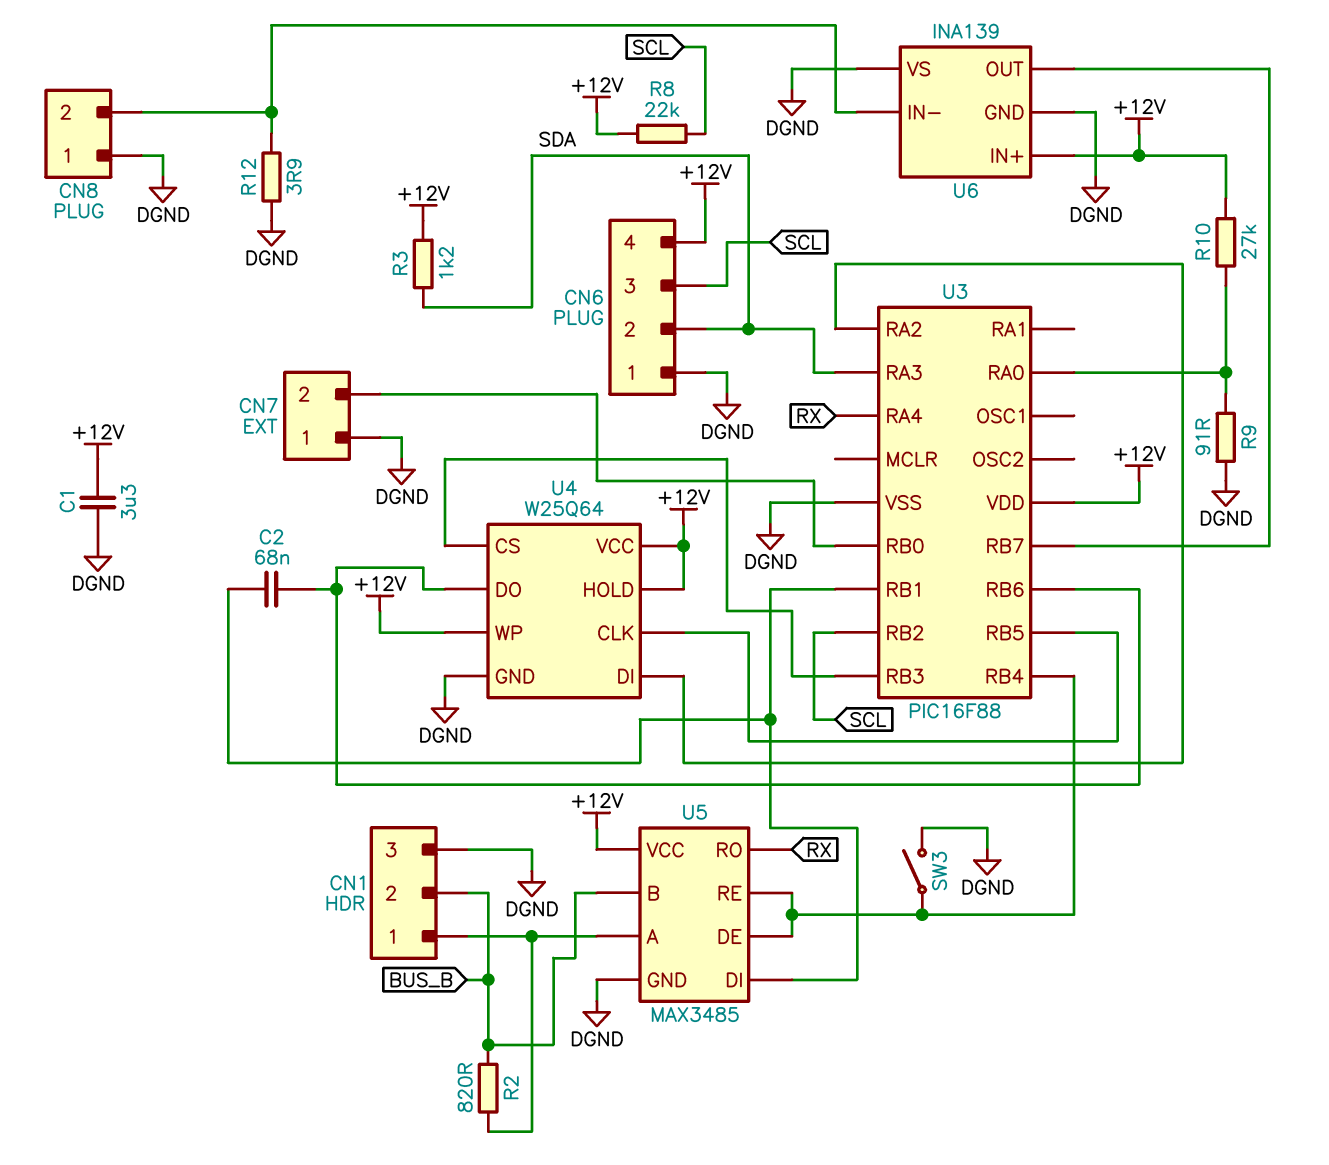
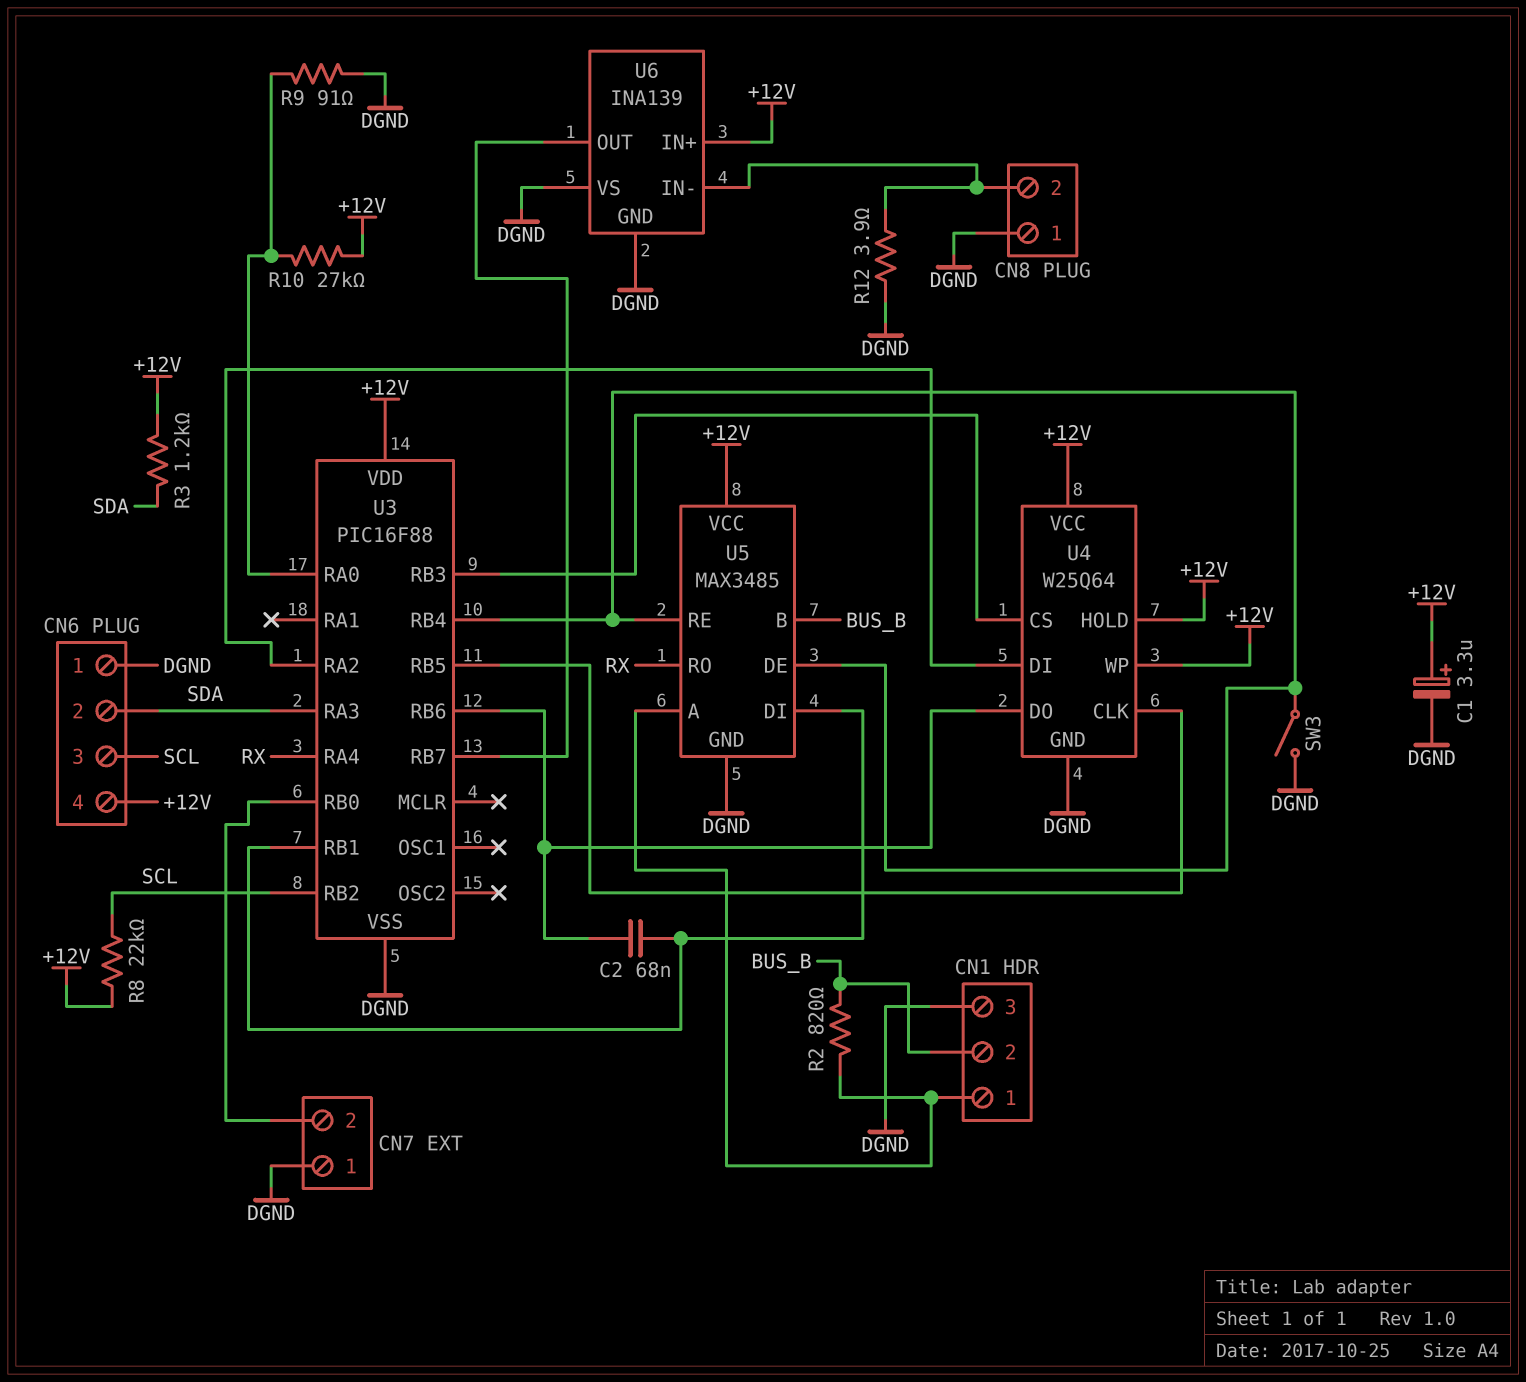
C1: 3.3uF (+12V, DGND) -> 3.3uF (plus +12V, minus DGND)

